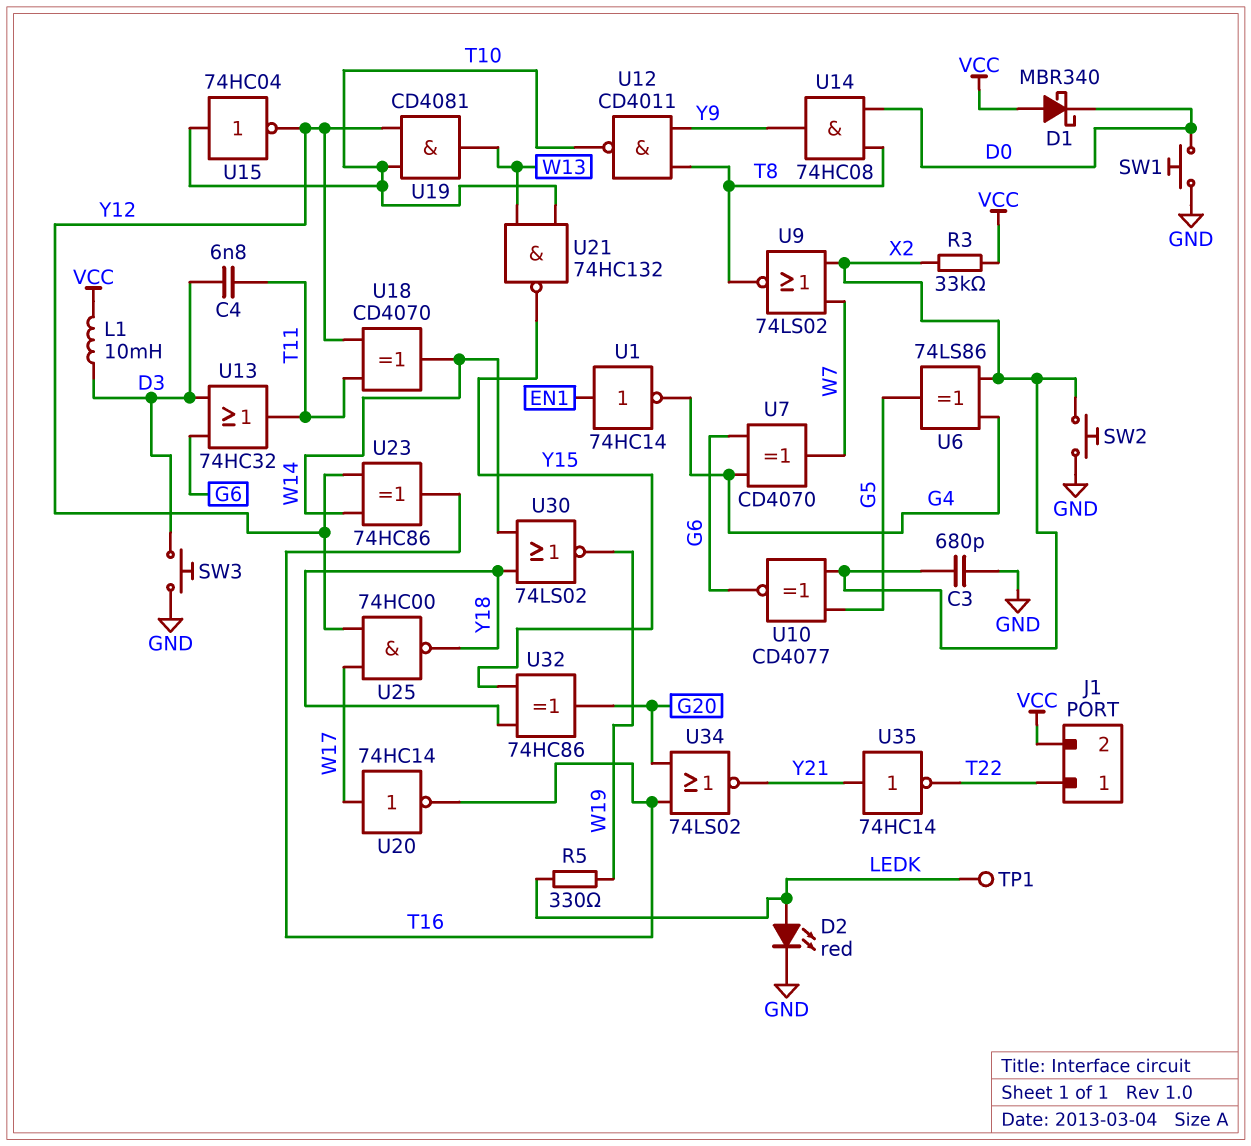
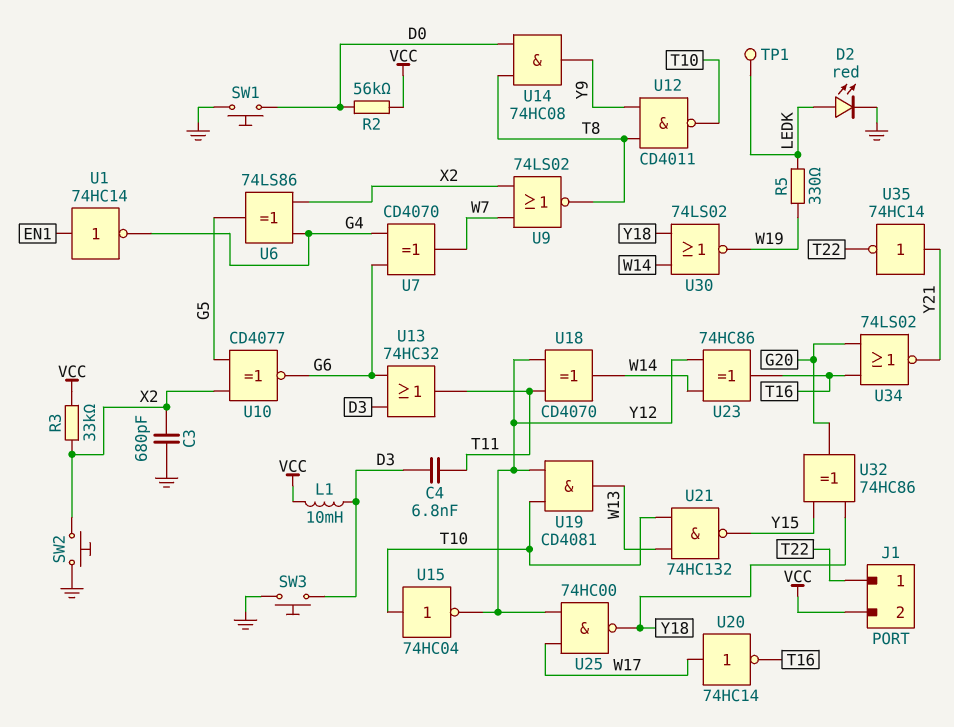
D1: schottky MBR340 (A VCC, K D0) -> none
R2: none -> 56k (D0, VCC)

